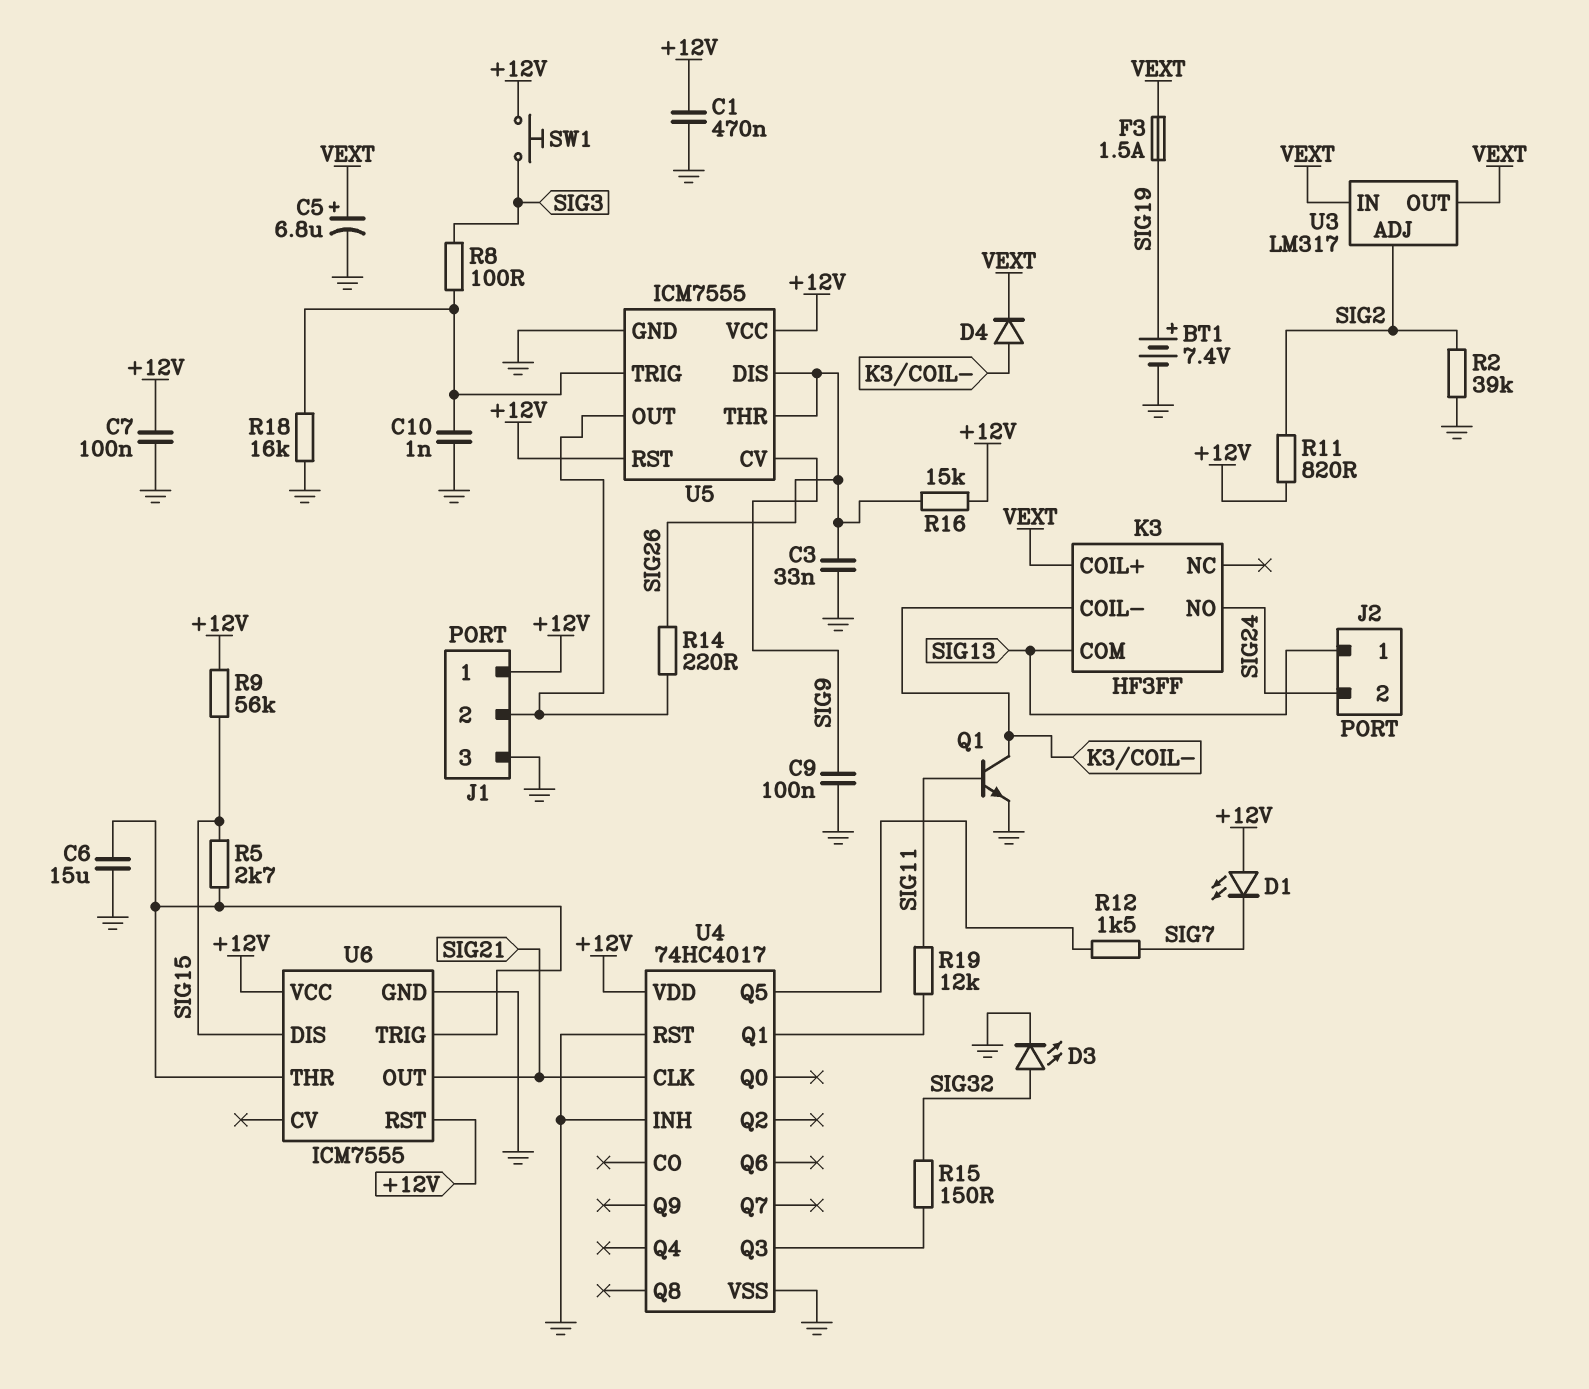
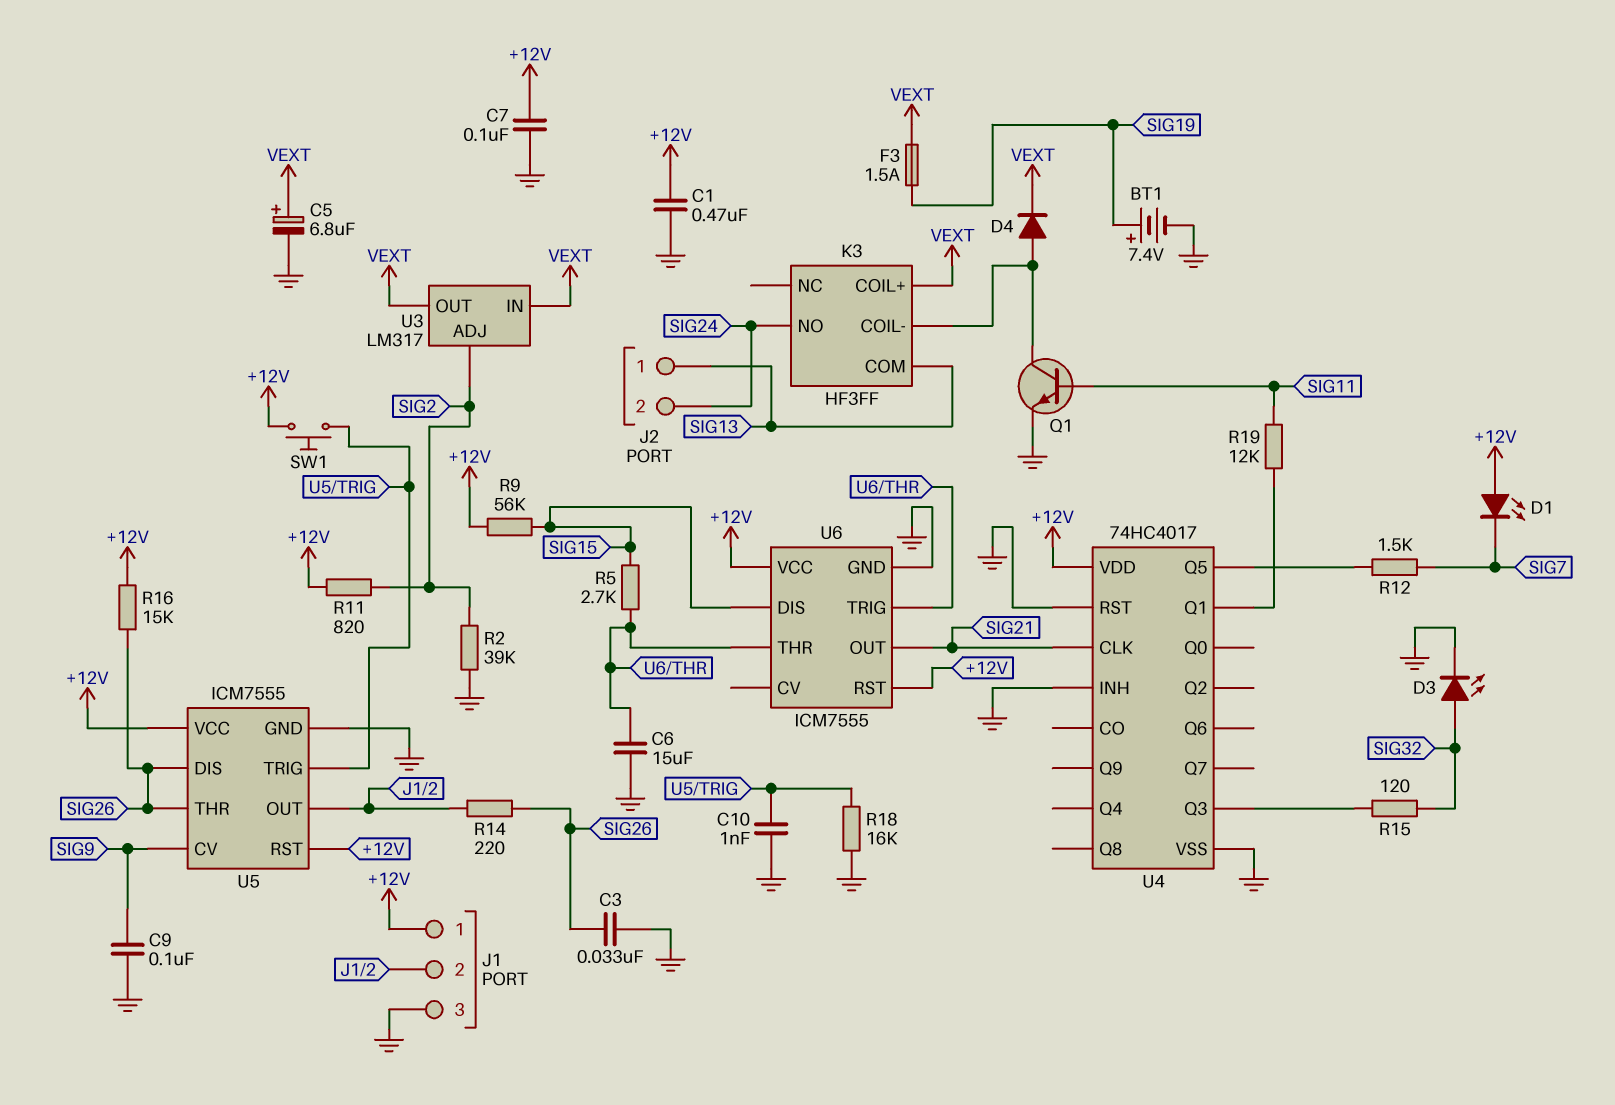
R8: 100 (SIG3, U5/TRIG) -> none
R15: 150 (SIG32, U4/Q3) -> 120 (SIG32, U4/Q3)
SW1: button (+12V, SIG3) -> button (+12V, U5/TRIG)

